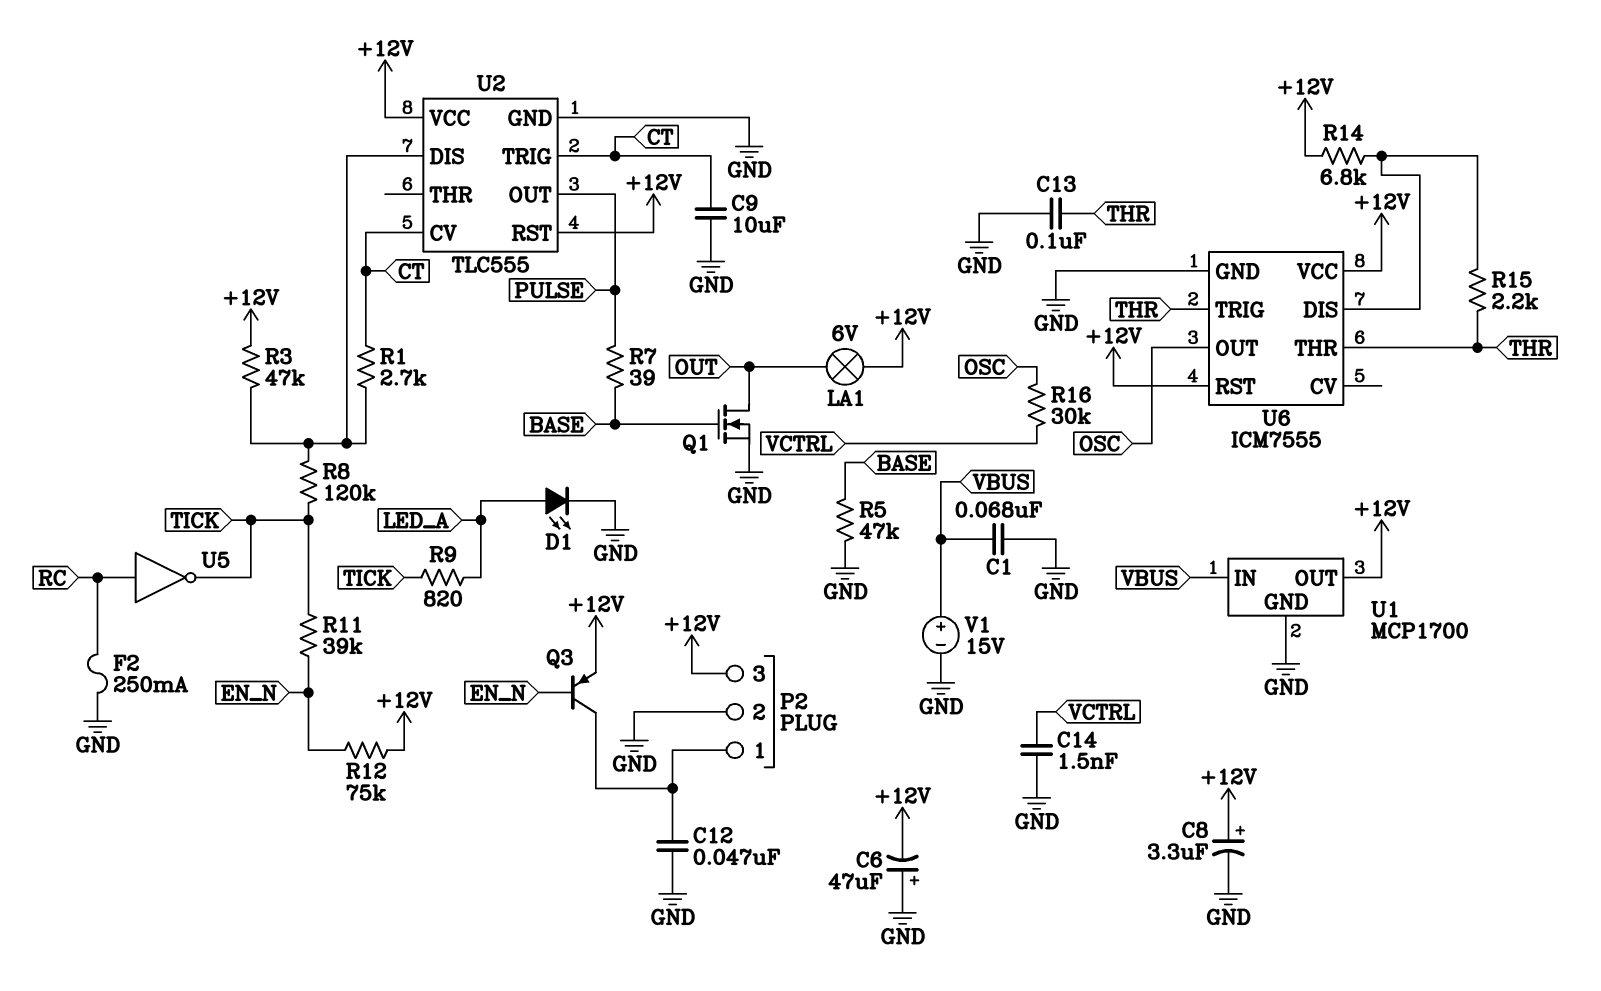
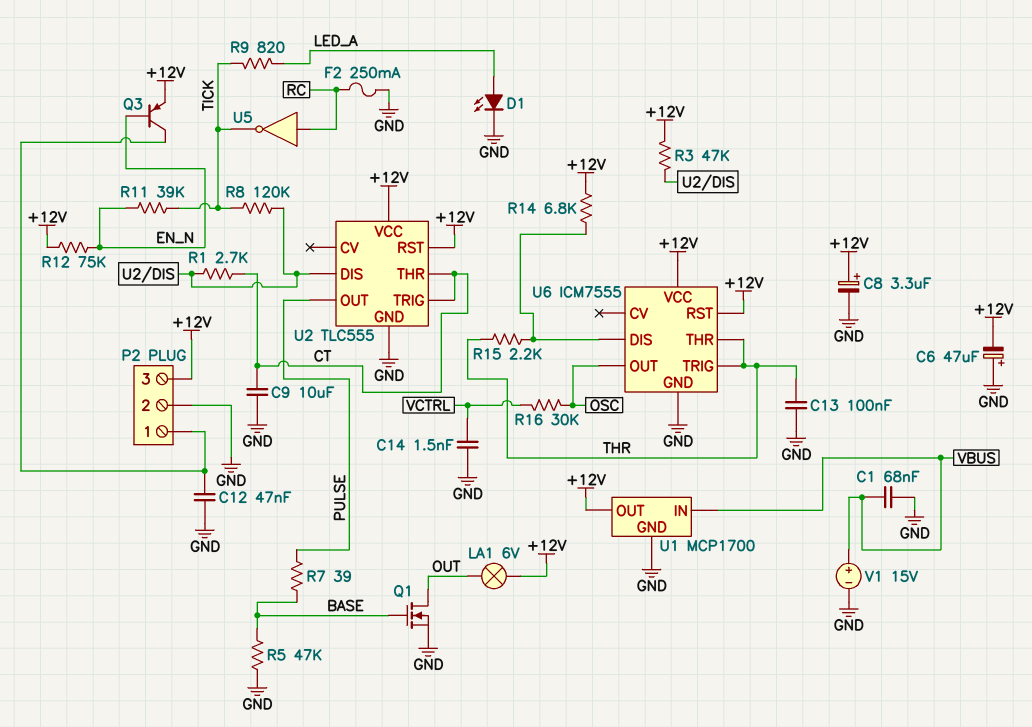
U2 pin CV: CT -> none
U2 pin THR: none -> CT

